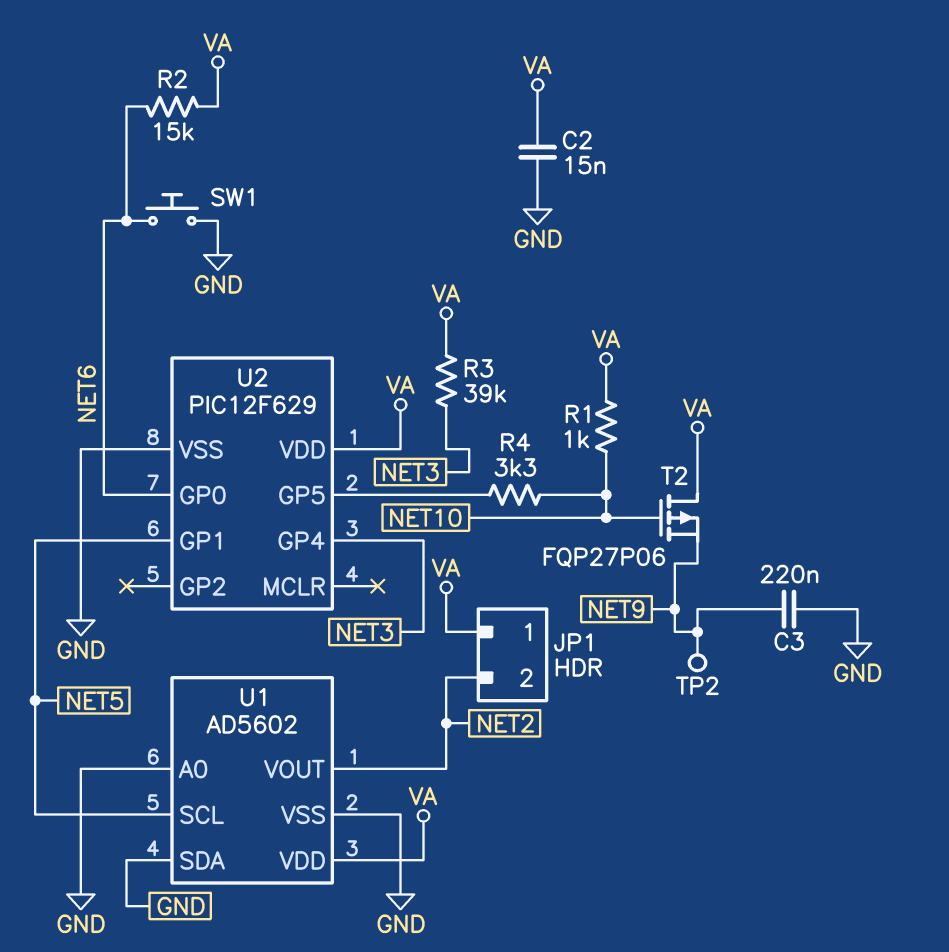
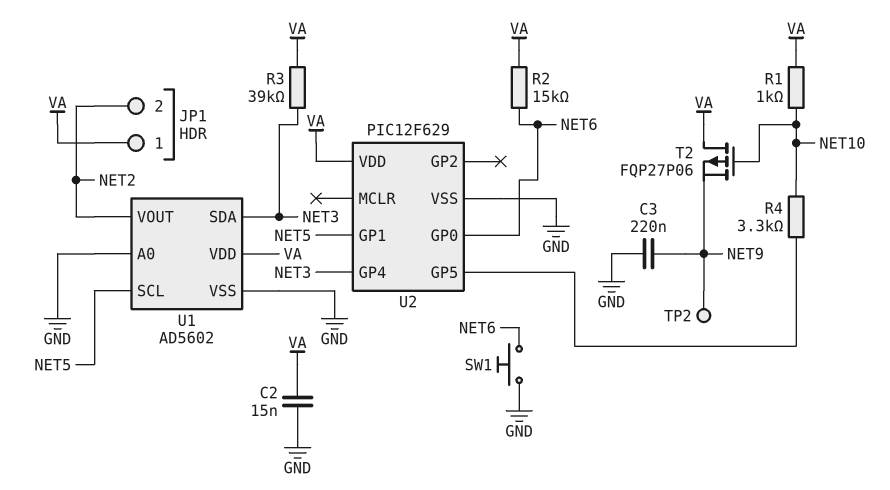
U1 pin SDA: GND -> NET3

